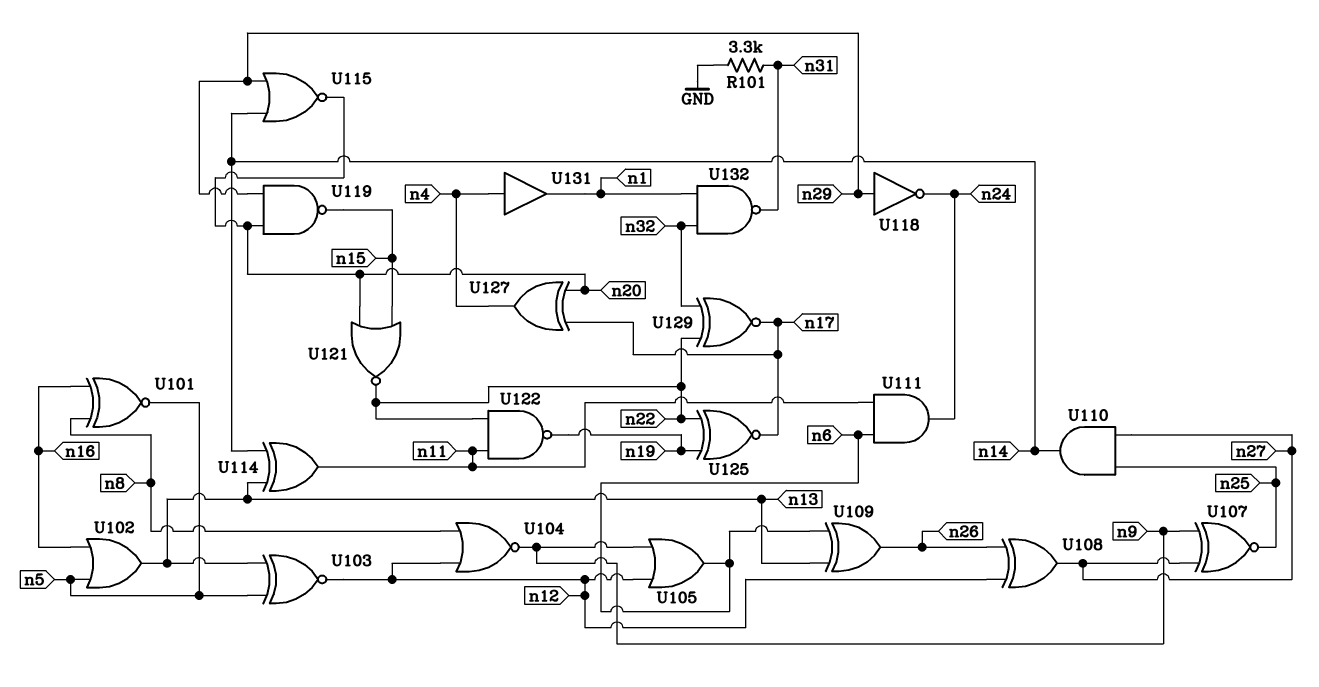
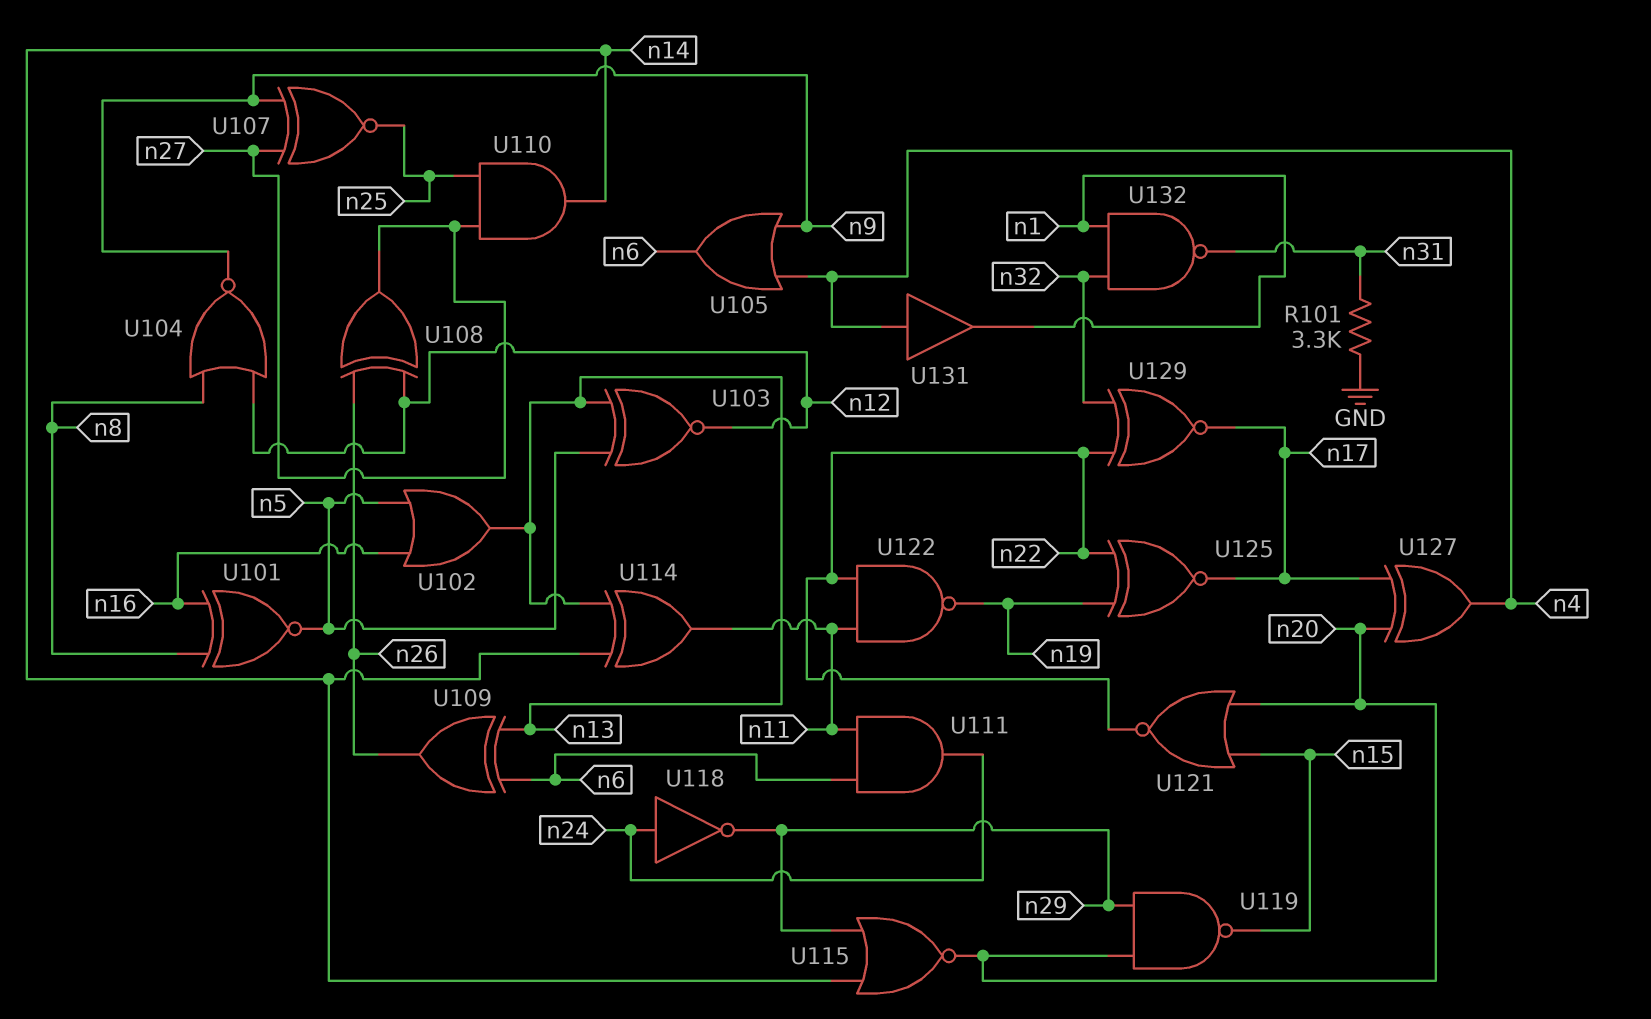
U105: OR (in n9, in n12, out n6) -> OR (in n4, in n9, out n6)
U118: NOT (in n29, out n24) -> NOT (in n24, out n29)

